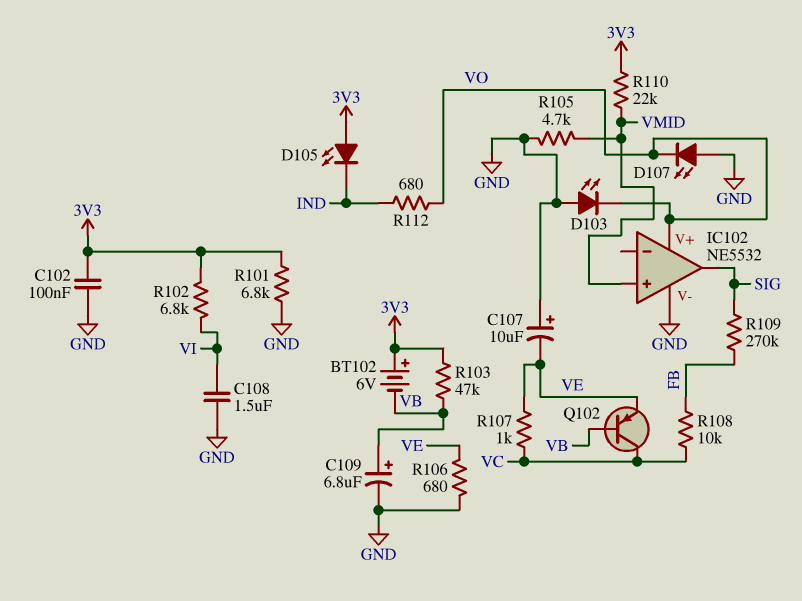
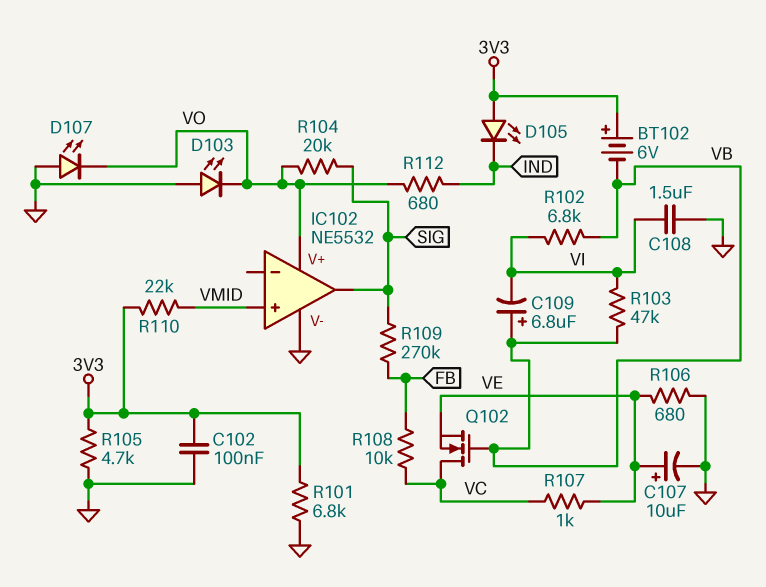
C107: 10uF (plus GND, minus VE) -> 10uF (plus VE, minus GND)
C109: 6.8uF (plus VB, minus GND) -> 6.8uF (plus VB, minus VI)
Q102: PNP (B VB, C VC, E VE) -> NMOS (G VB, D VC, S VE)
R102: 6.8k (3V3, VI) -> 6.8k (VB, VI)
R103: 47k (3V3, VB) -> 47k (VB, VI)
R104: none -> 20k (SIG, VO)
R105: 4.7k (GND, VMID) -> 4.7k (3V3, GND)

